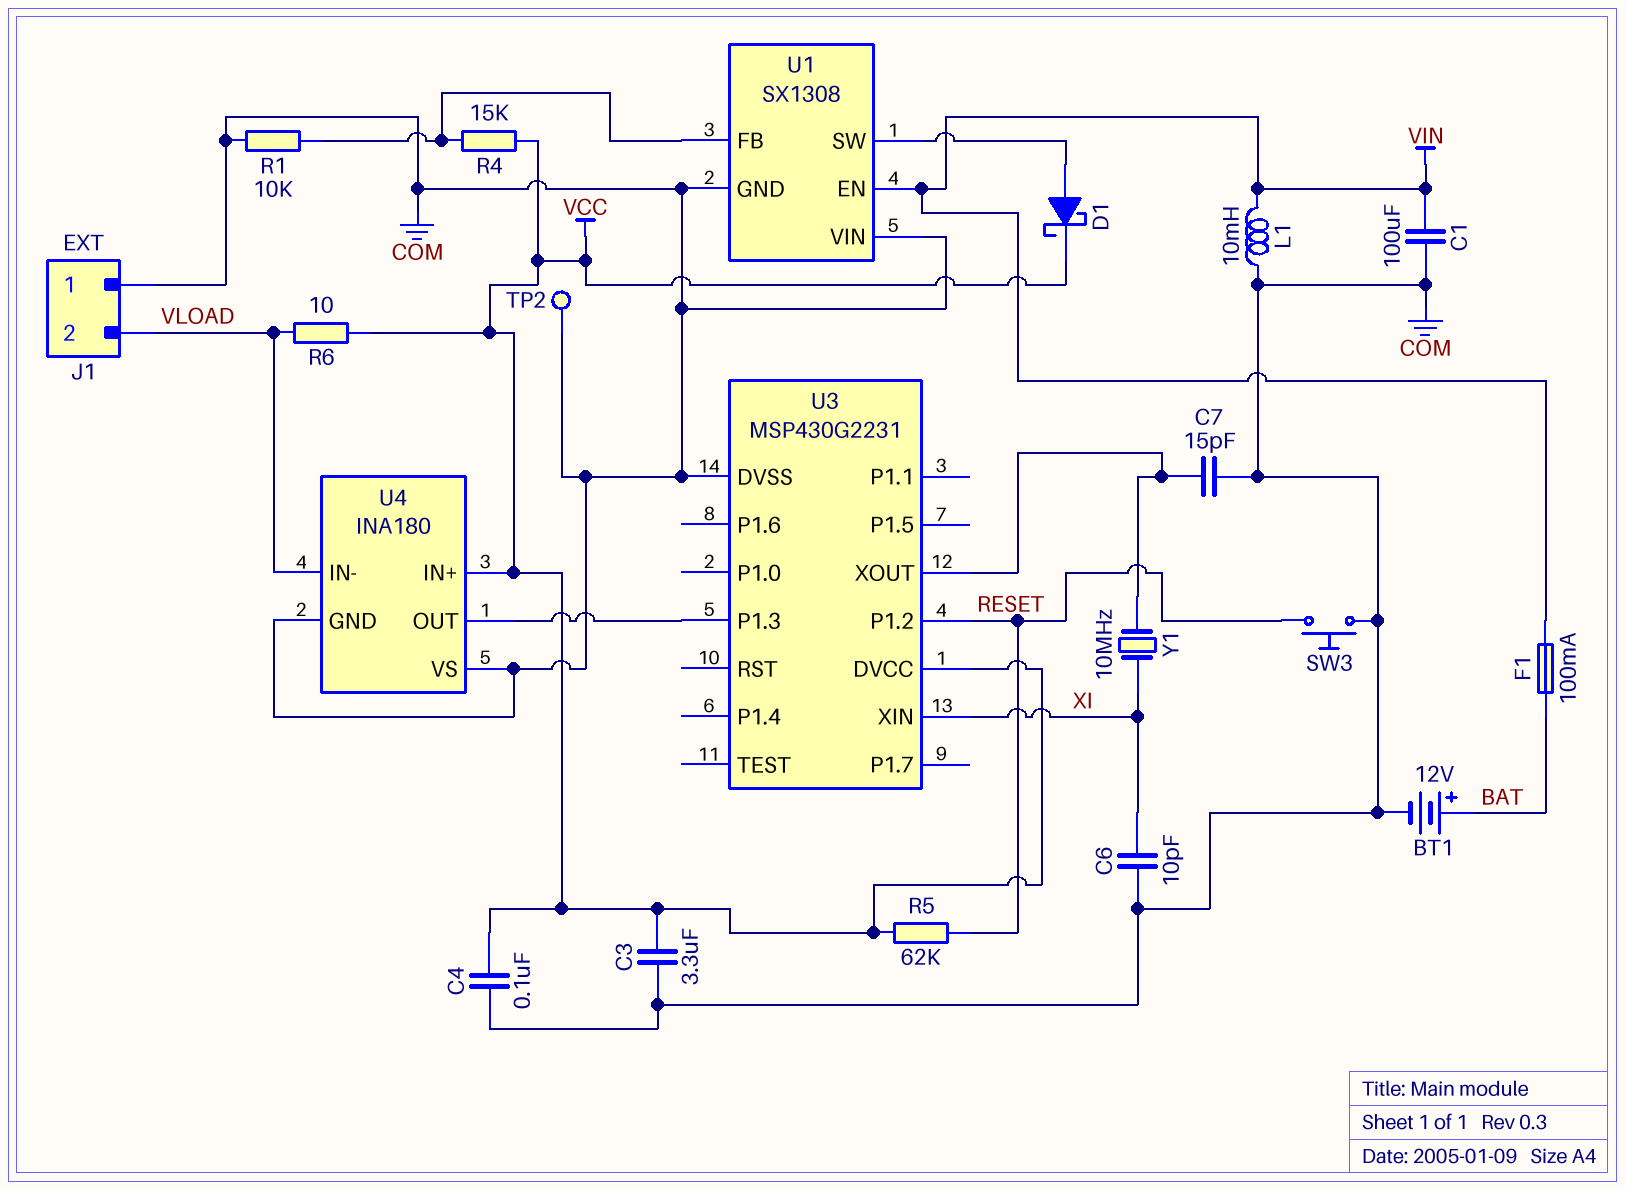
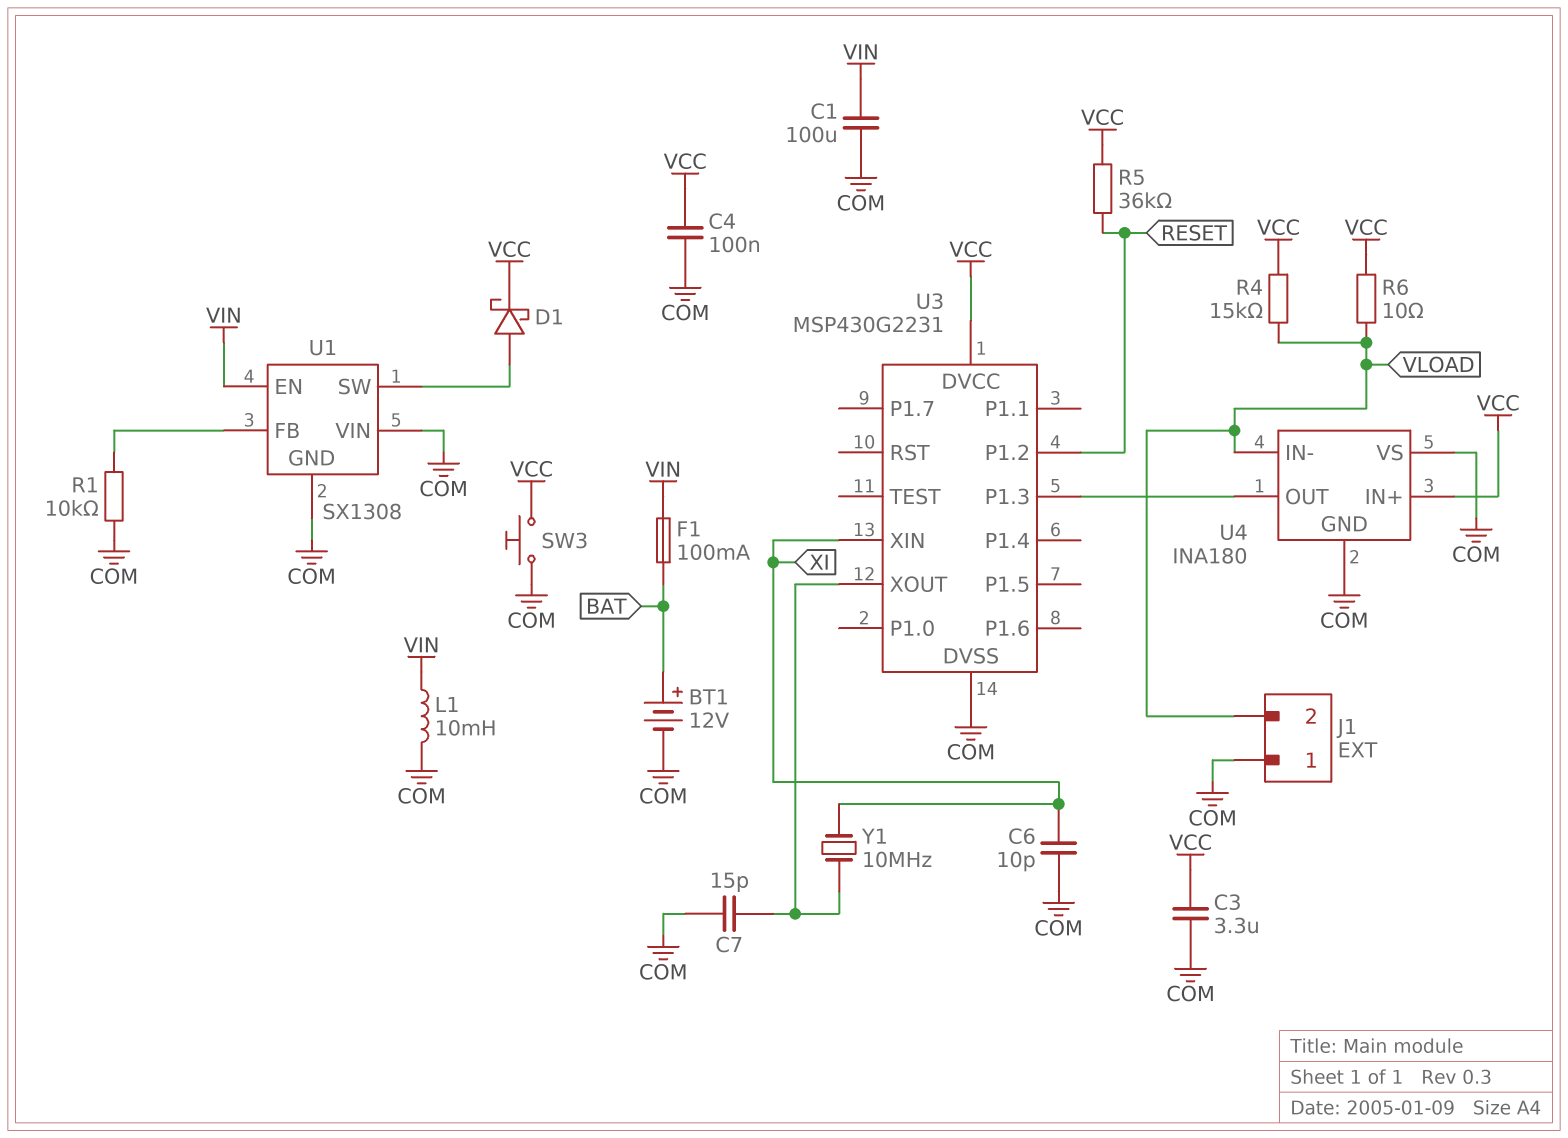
R4: 15k (U1/FB, VCC) -> 15k (VCC, VLOAD)
R5: 62k (RESET, VCC) -> 36k (RESET, VCC)
SW3: button (COM, RESET) -> button (COM, VCC)
TP2: test point (COM) -> none

